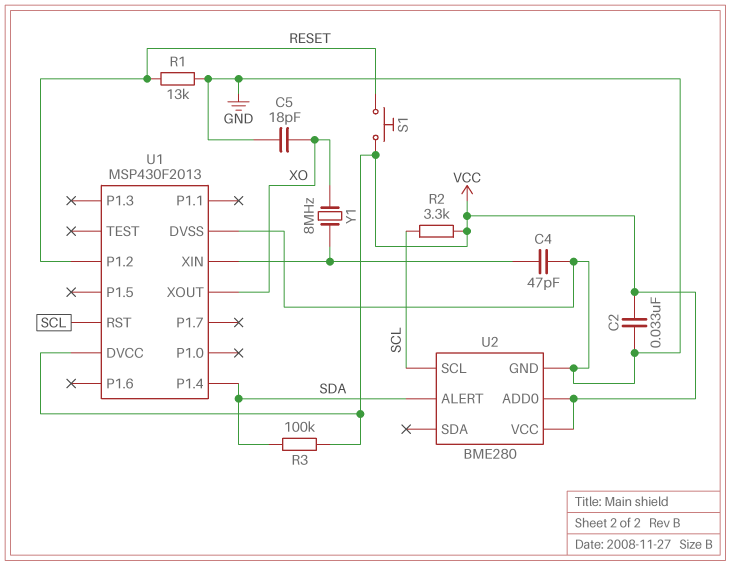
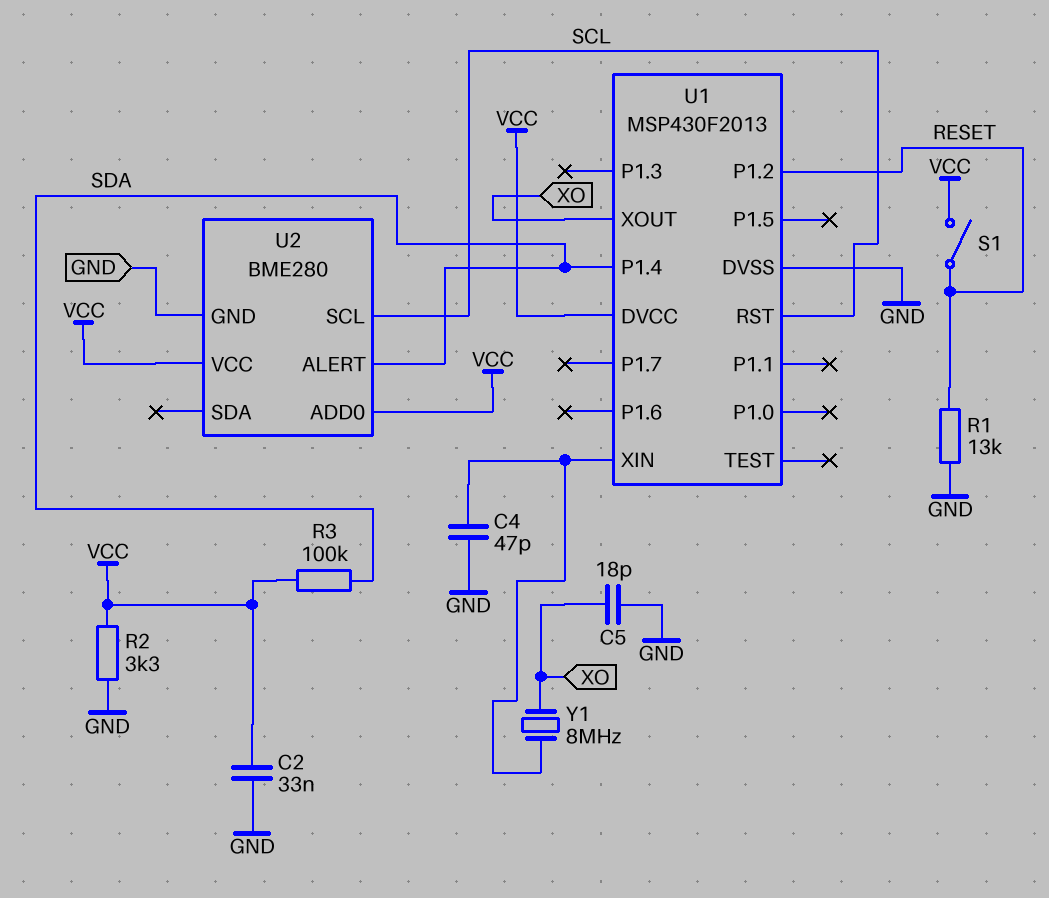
R2: 3.3k (SCL, VCC) -> 3.3k (GND, VCC)
S1: button (RESET, VCC) -> switch (RESET, VCC)

